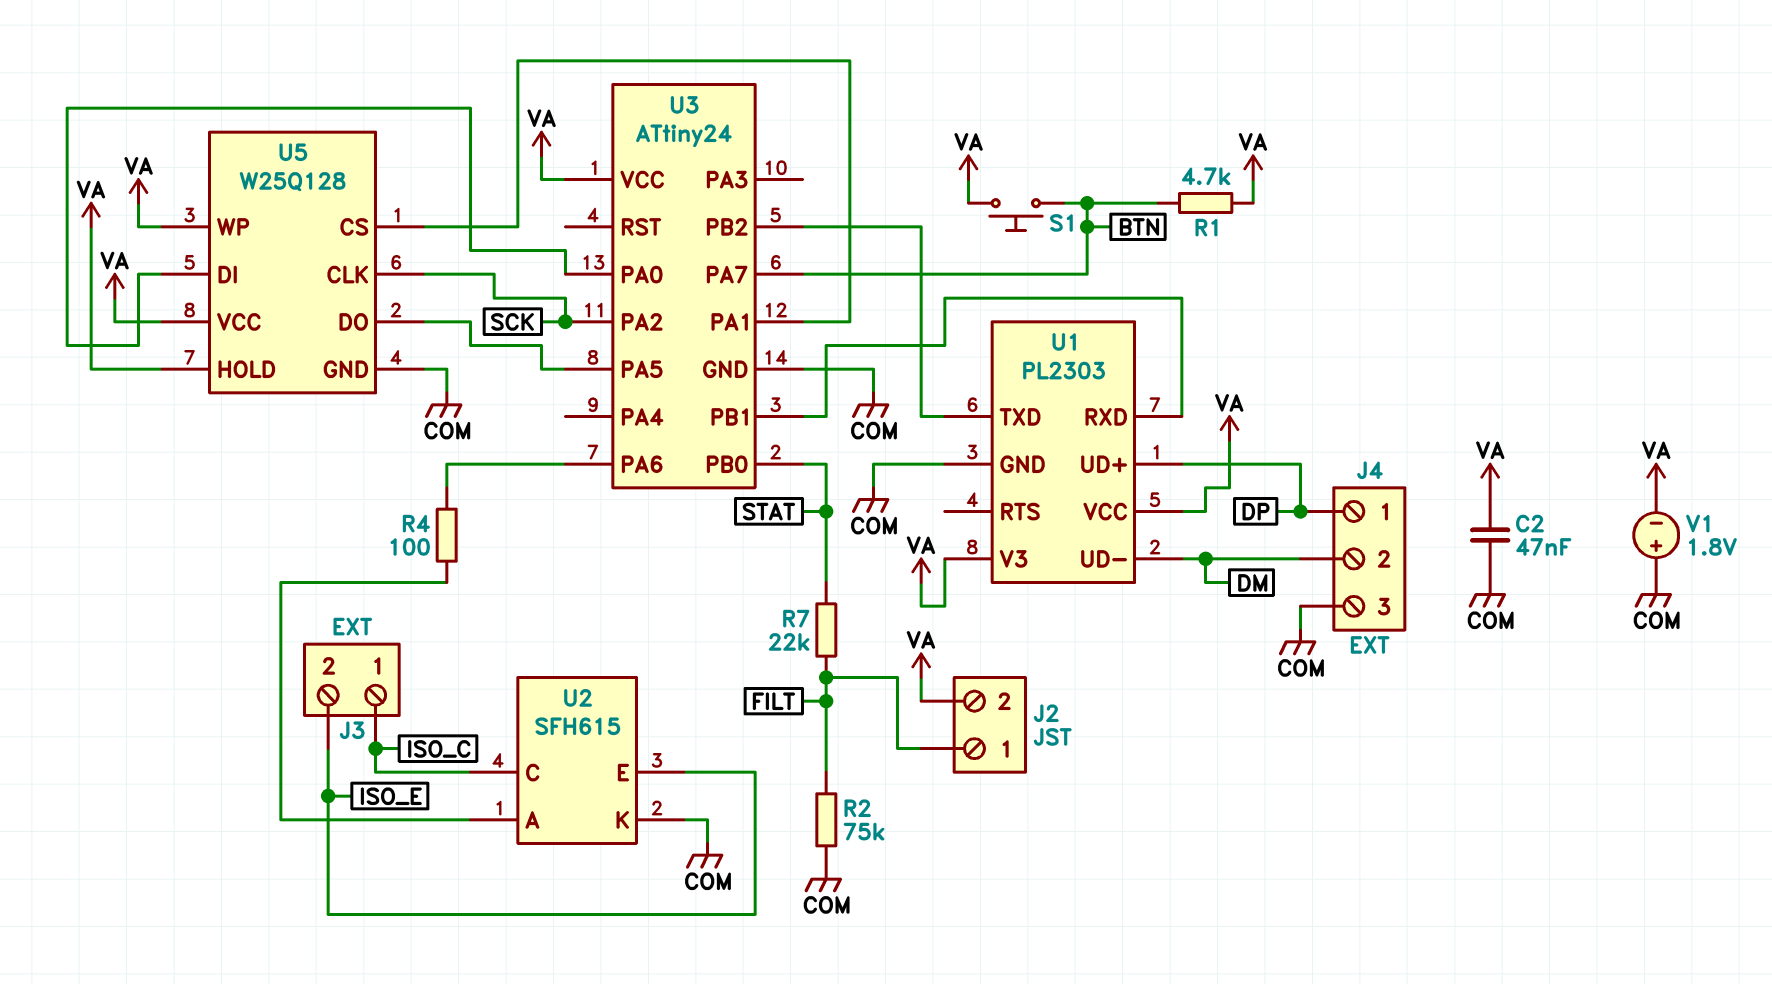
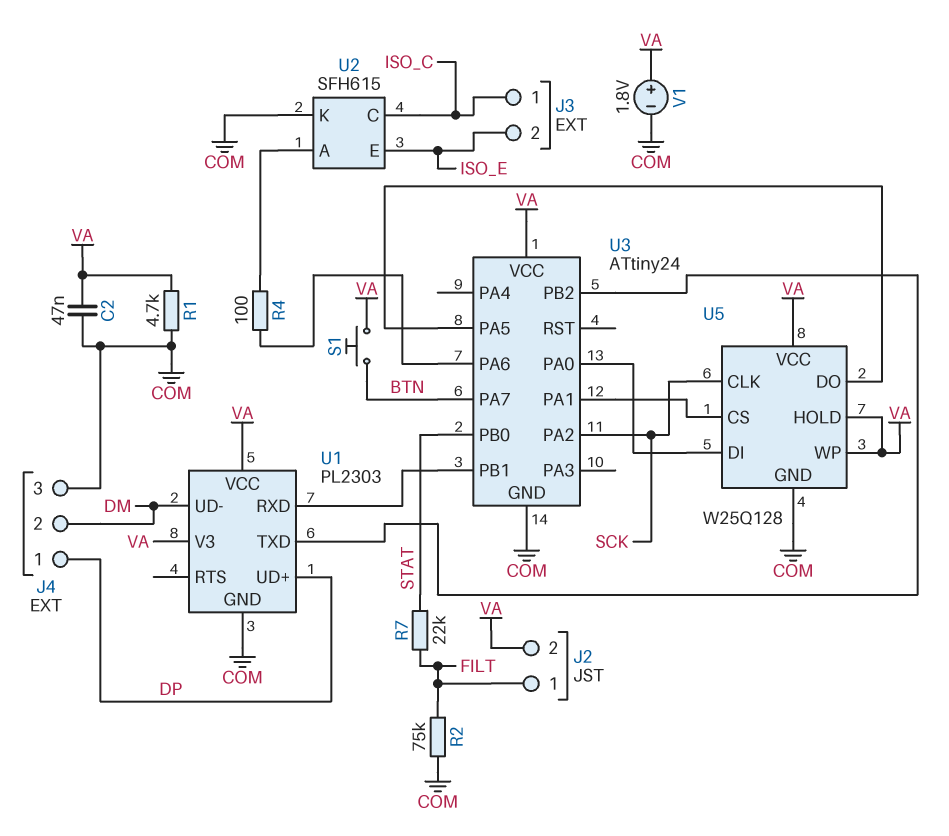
R1: 4.7k (BTN, VA) -> 4.7k (COM, VA)
V1: 1.8V (plus COM, minus VA) -> 1.8V (plus VA, minus COM)

